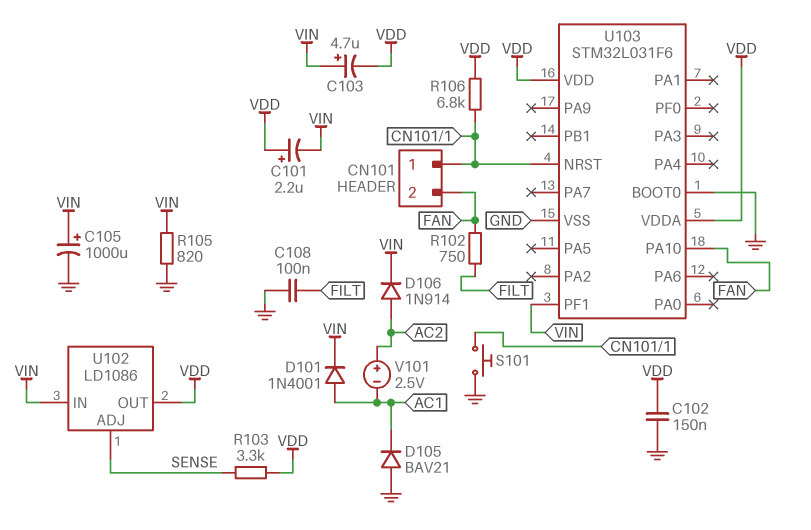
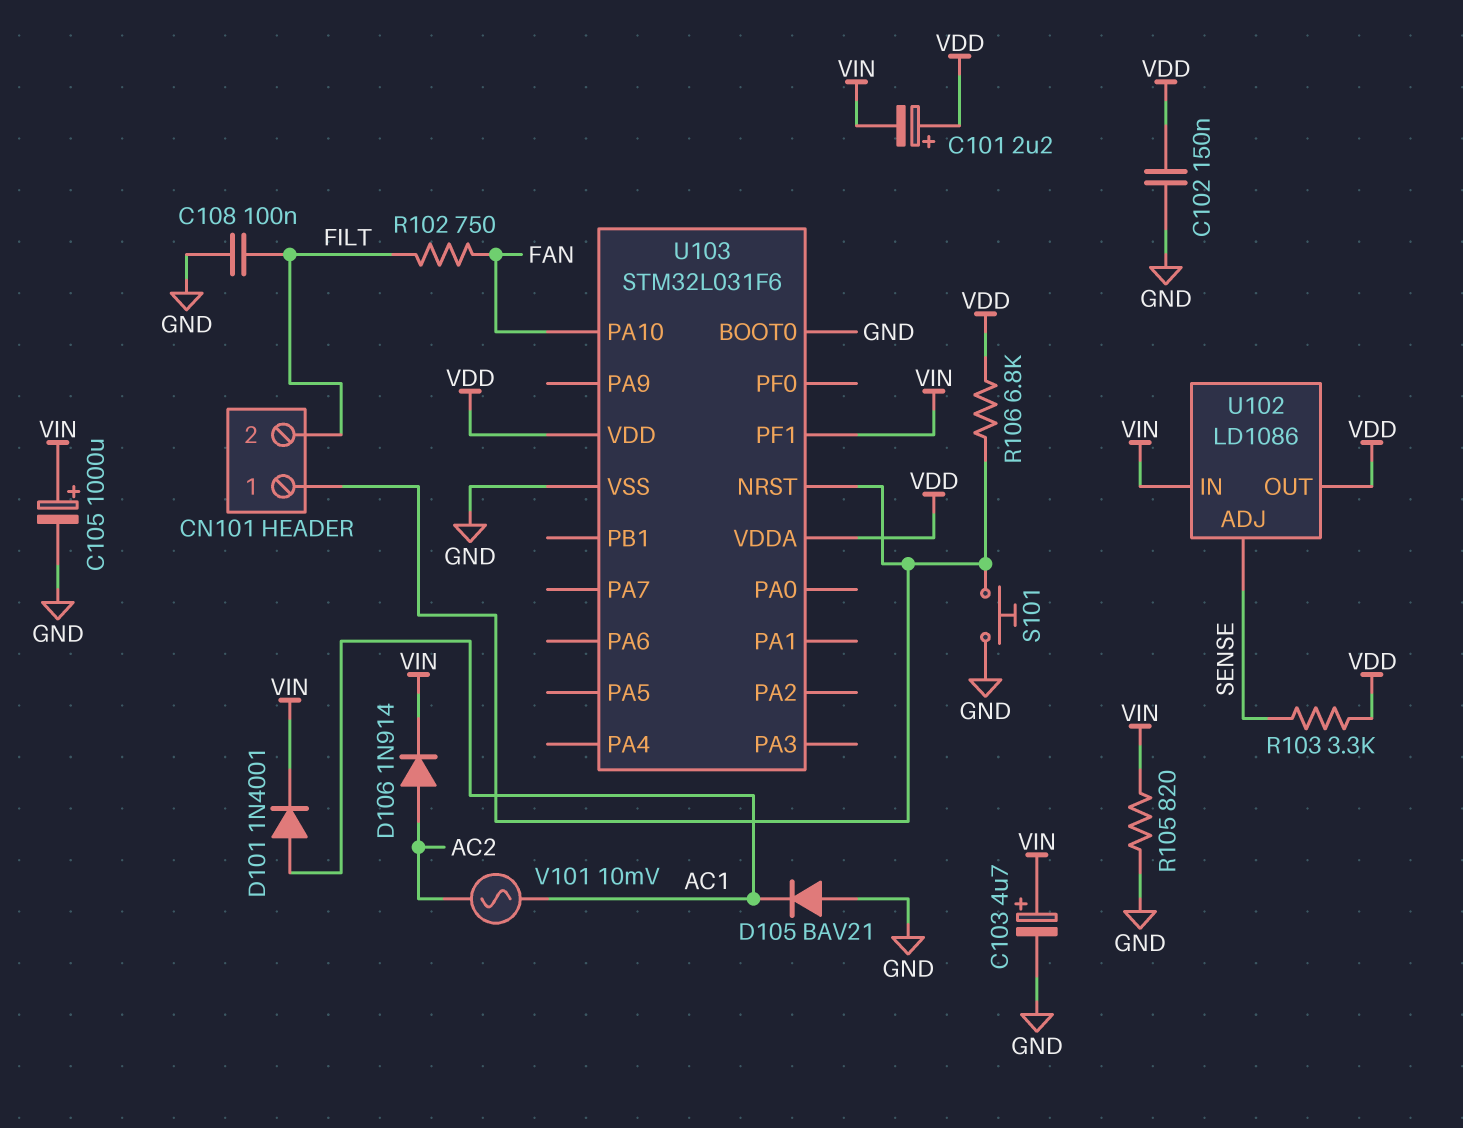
C103: 4.7uF (plus VIN, minus VDD) -> 4.7uF (plus VIN, minus GND)
CN101 pin 2: FAN -> FILT
V101: 2.5V (plus AC2, minus AC1) -> AC 10mV (AC1, AC2)

